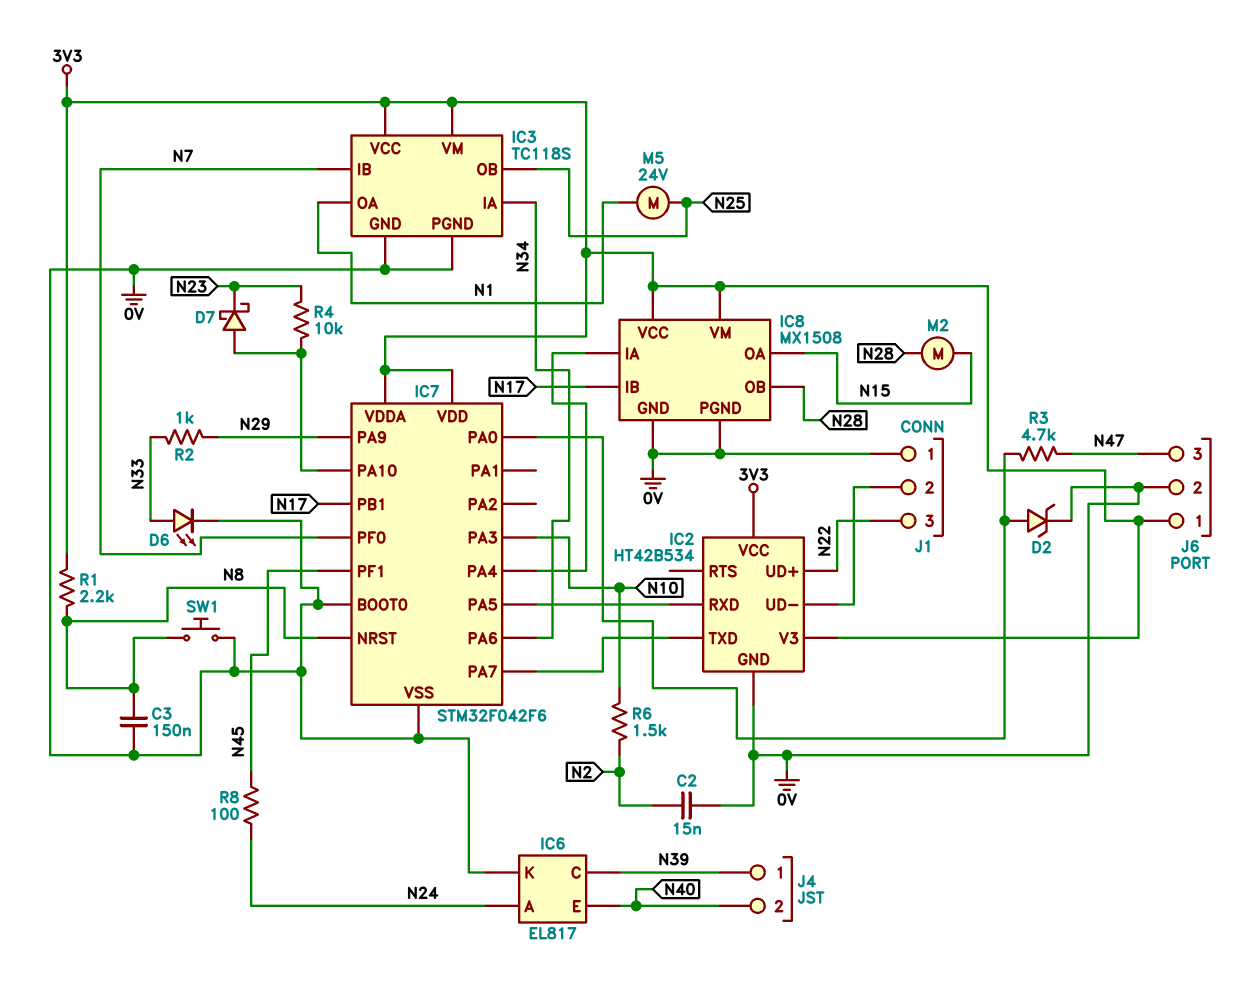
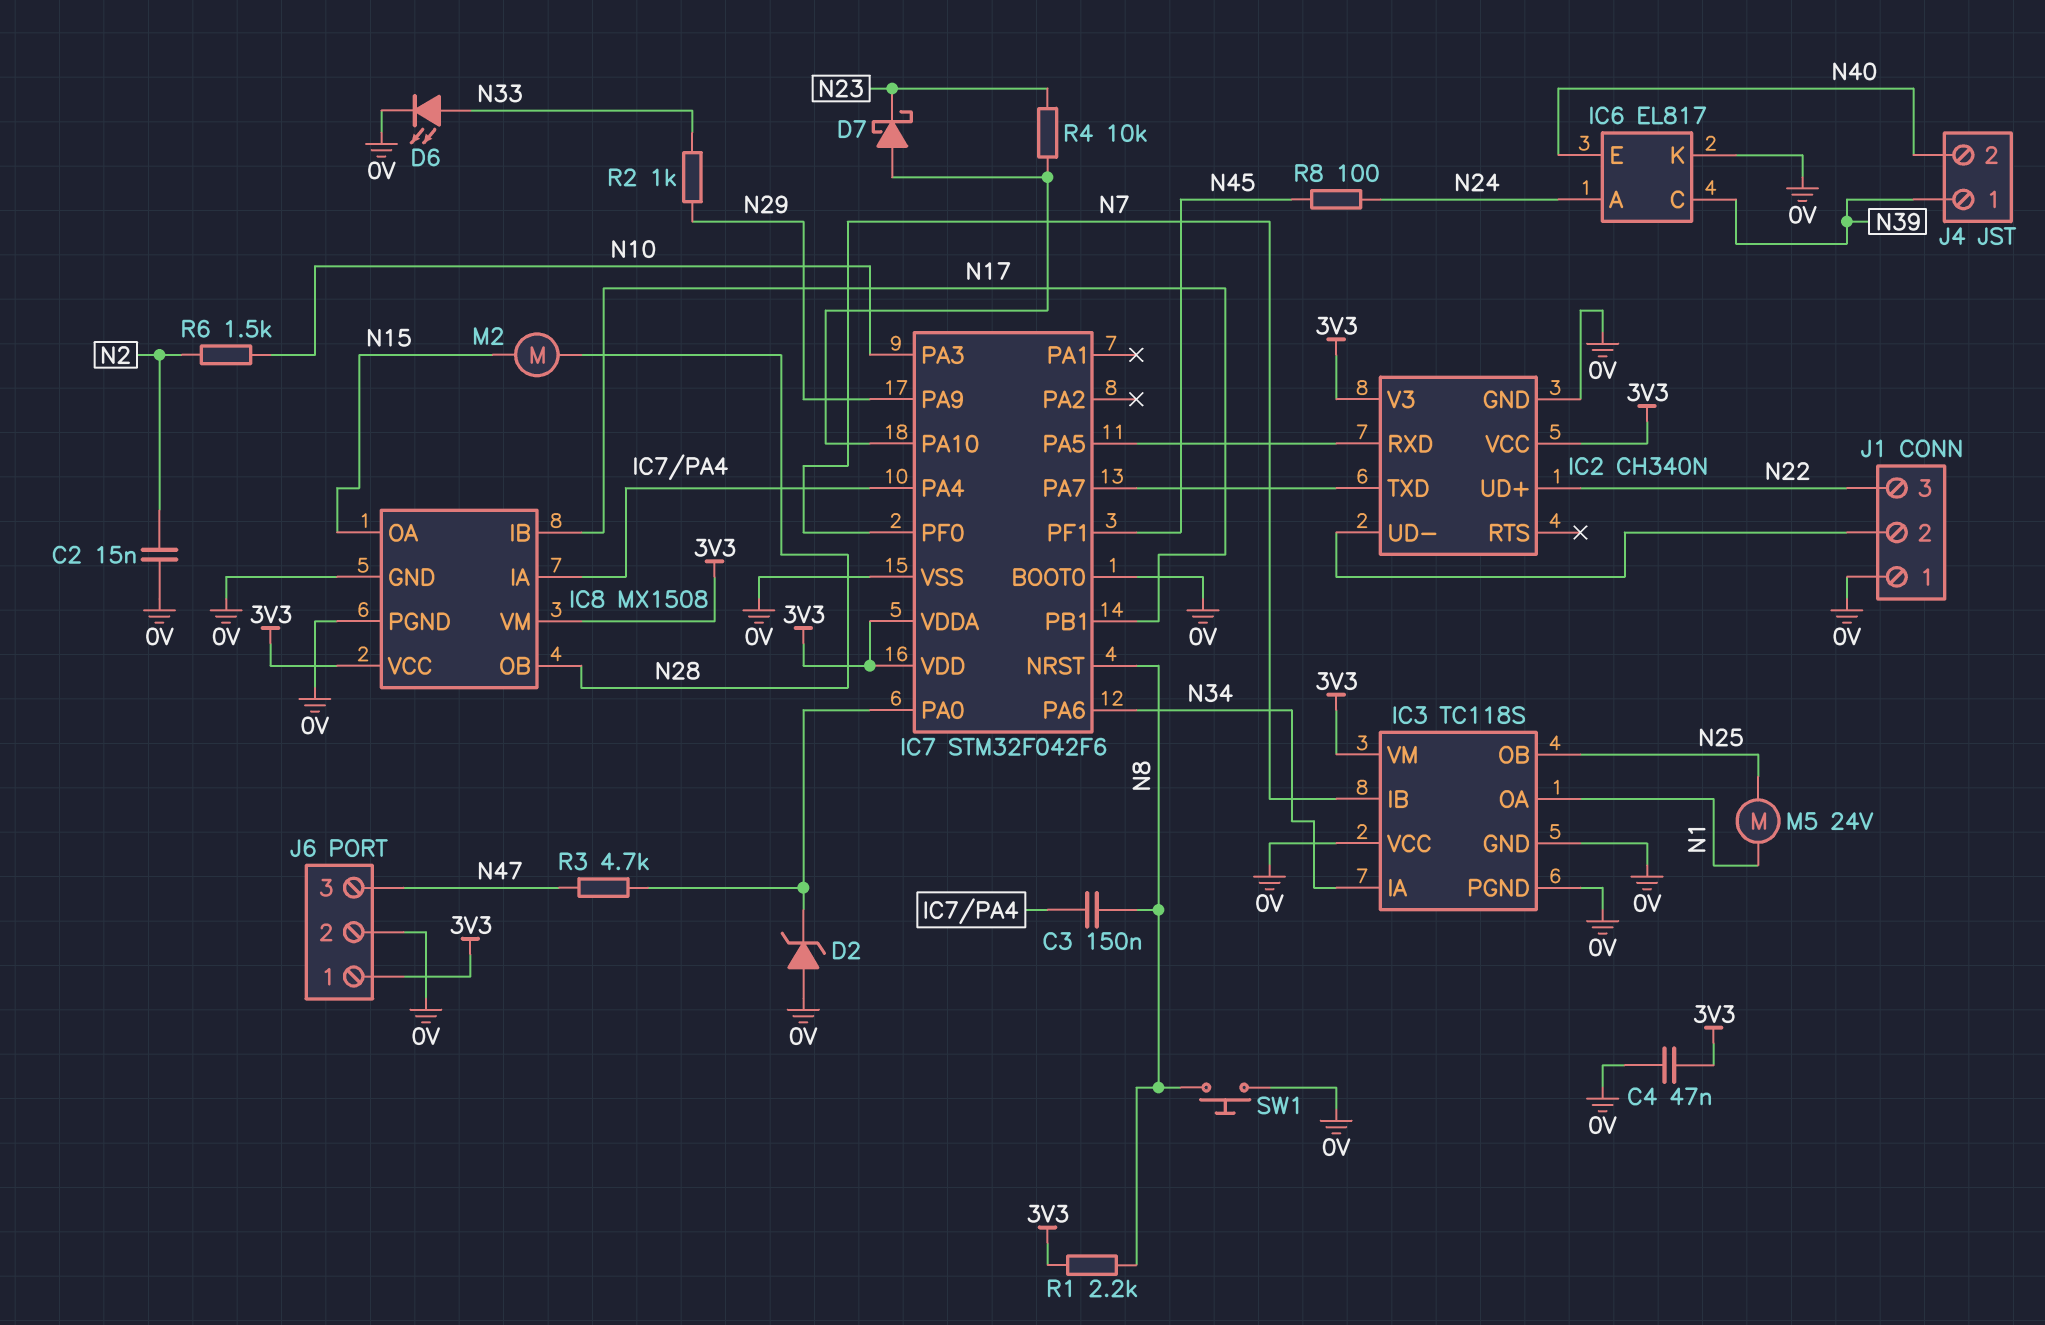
C3: 150nF (0V, N8) -> 150nF (IC7/PA4, N8)
C4: none -> 47nF (0V, 3V3)
D2: zener (A IC7/PA0, K 0V) -> zener (A 0V, K IC7/PA0)
IC2: HT42B534 -> CH340N
IC3 pin VCC: 3V3 -> 0V

